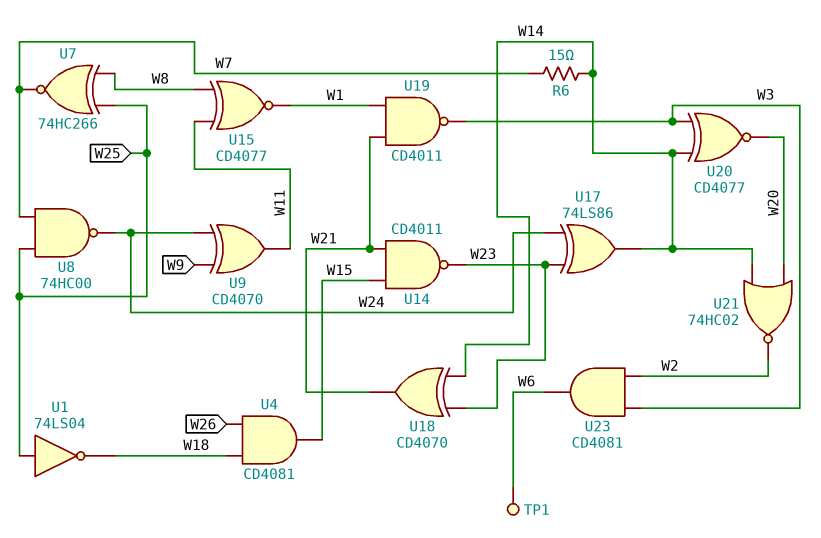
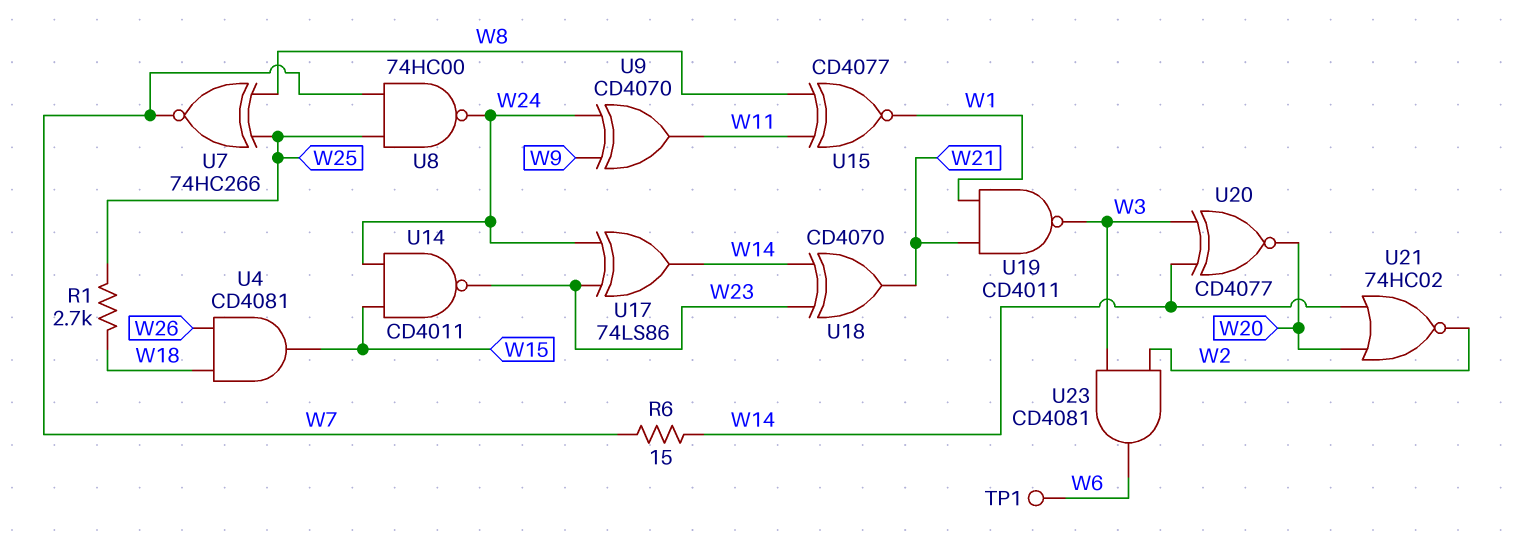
R1: none -> 2.7k (W18, W25)
U1: NOT 74LS04 (in W25, out W18) -> none
U14: NAND CD4011 (in W15, in W21, out W23) -> NAND CD4011 (in W15, in W24, out W23)

